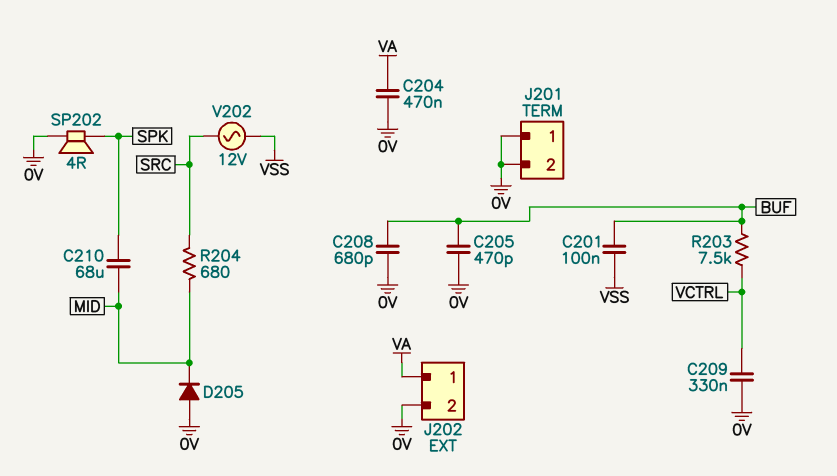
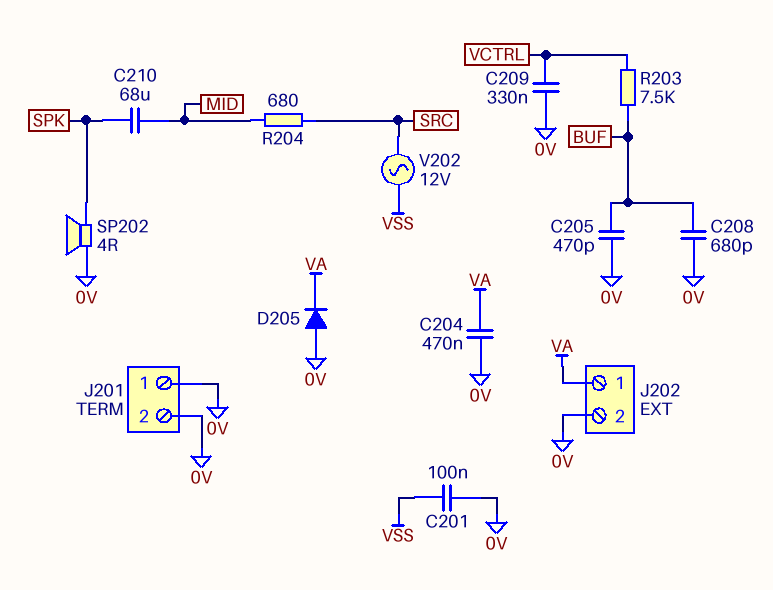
C201: 100nF (BUF, VSS) -> 100nF (0V, VSS)
D205: diode (A 0V, K MID) -> diode (A 0V, K VA)

